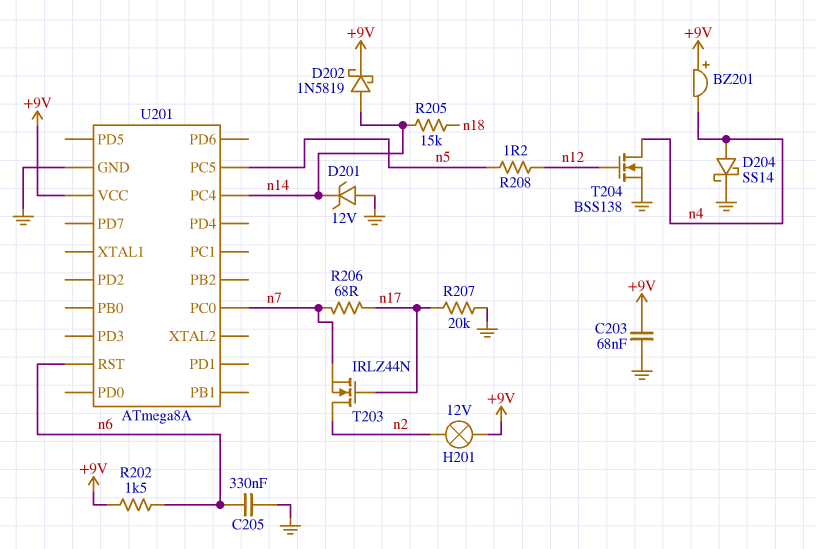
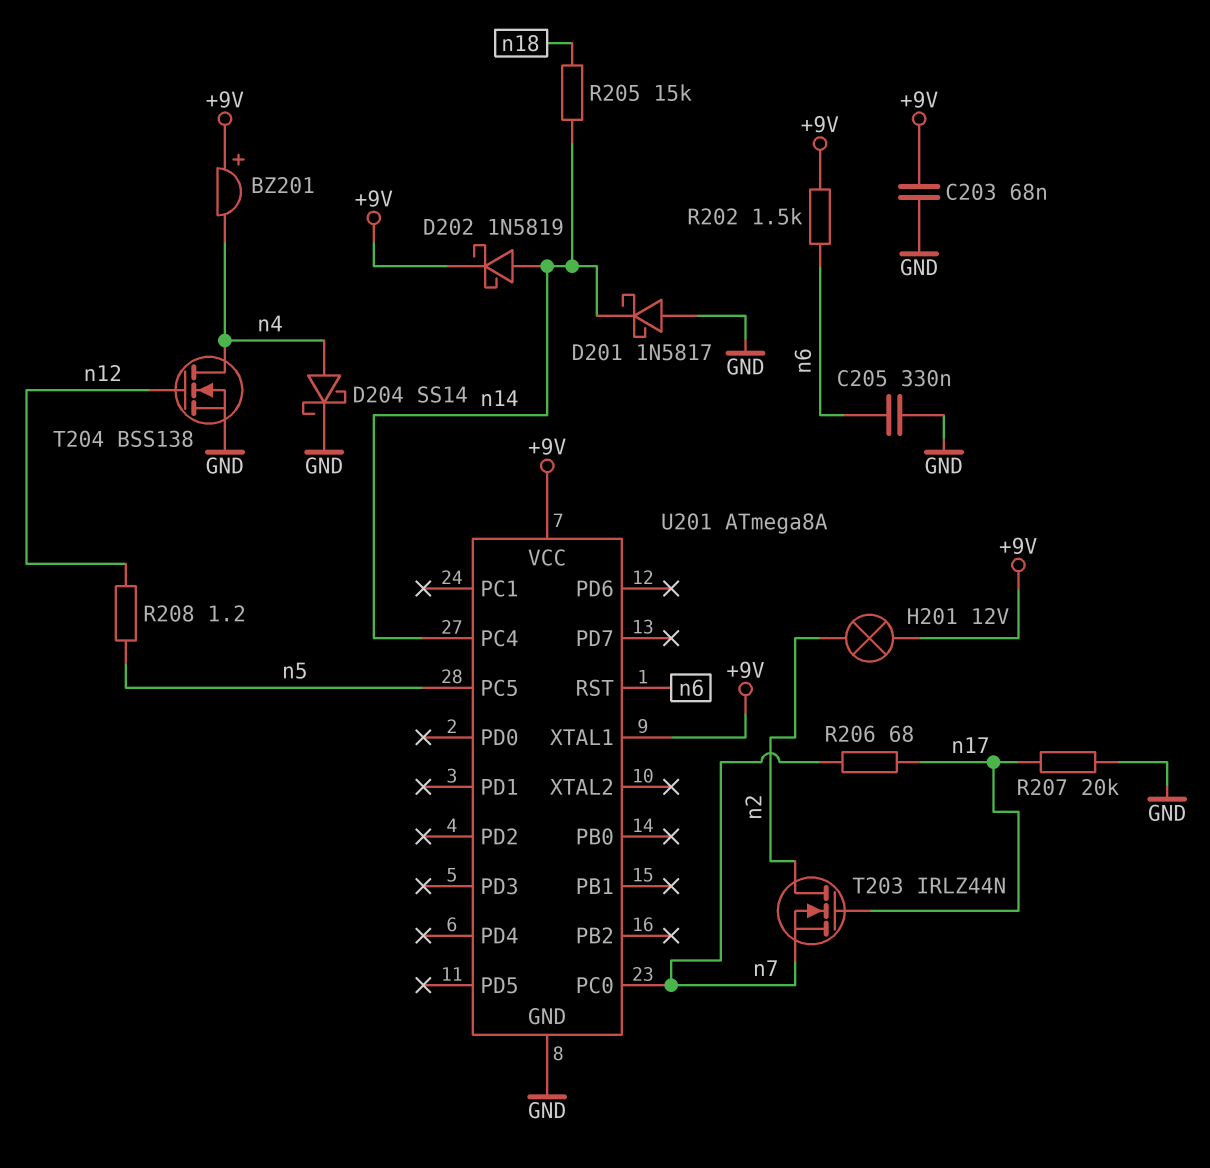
D201: zener 12V (A GND, K n14) -> schottky 1N5817 (A GND, K n14)
U201 pin XTAL1: none -> +9V

